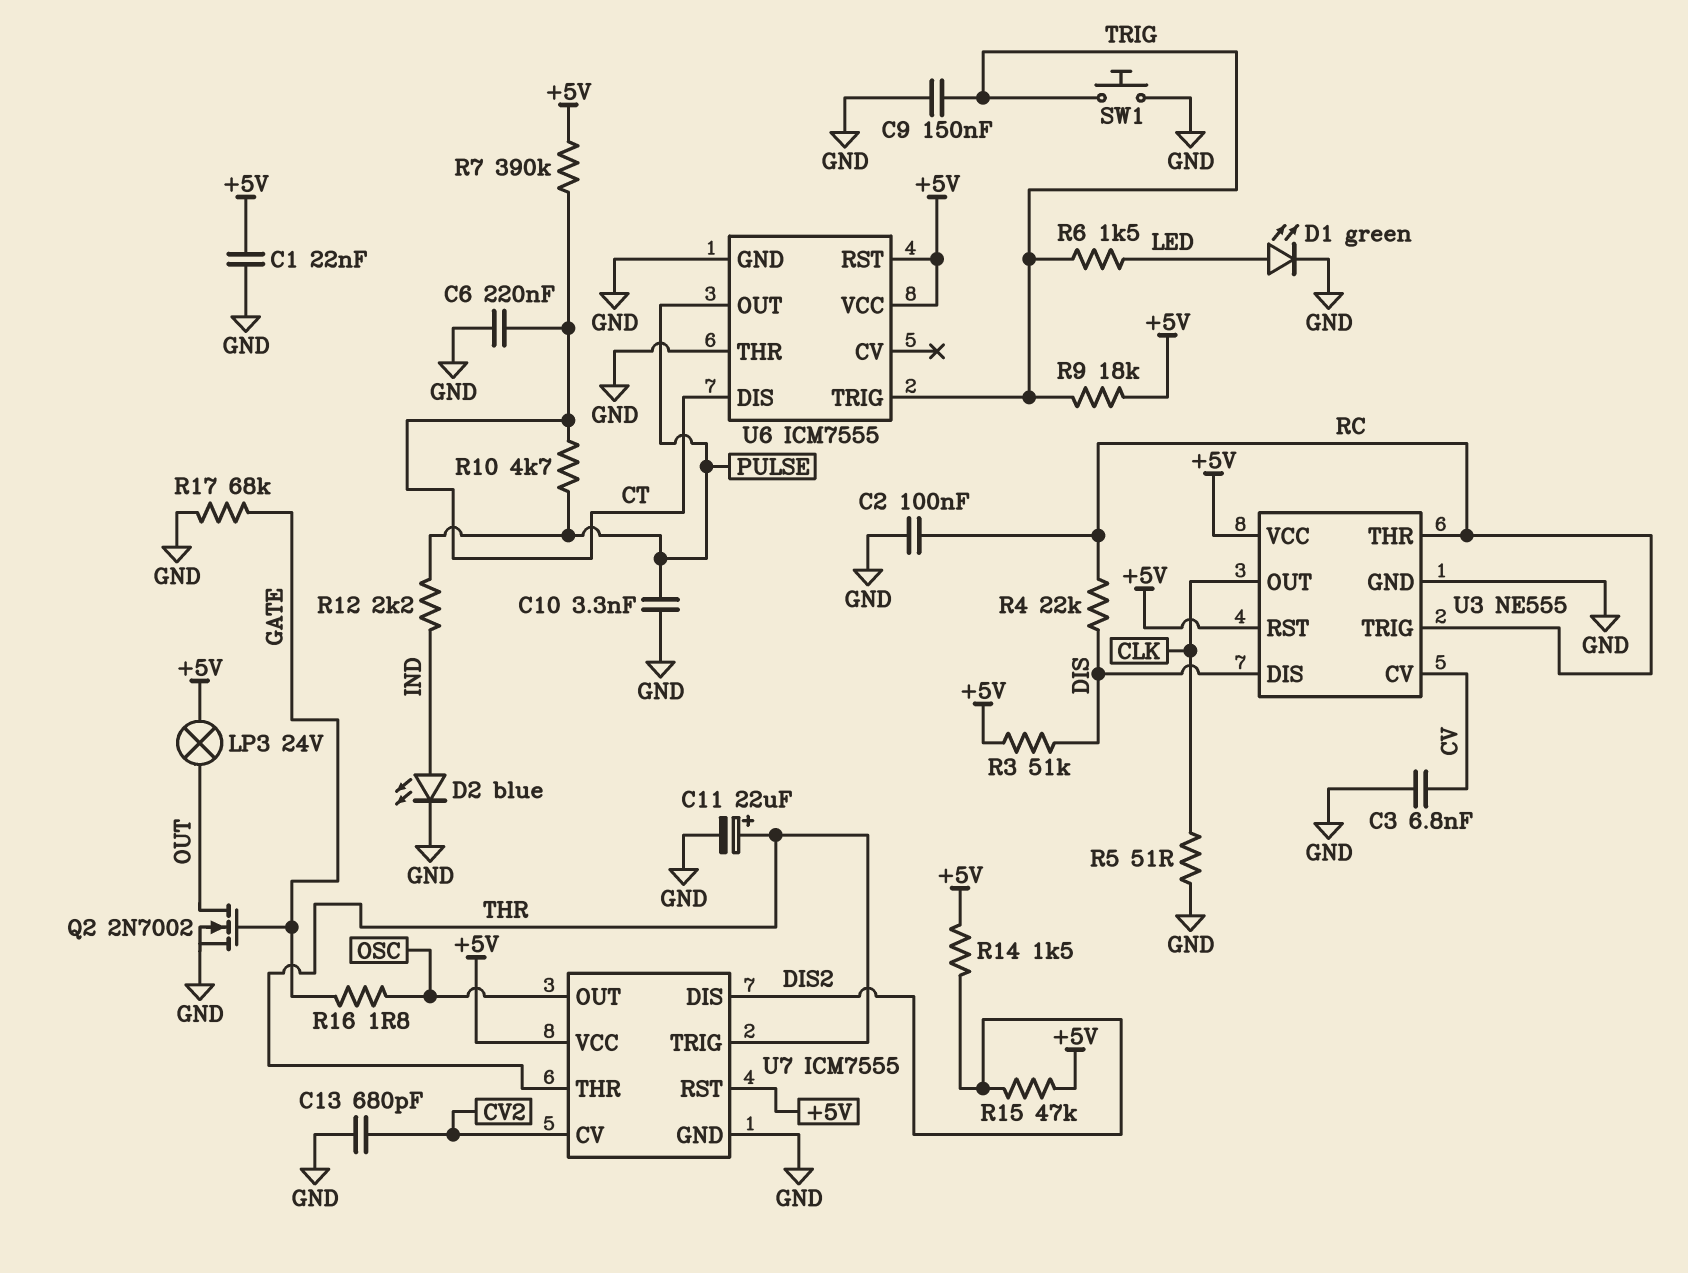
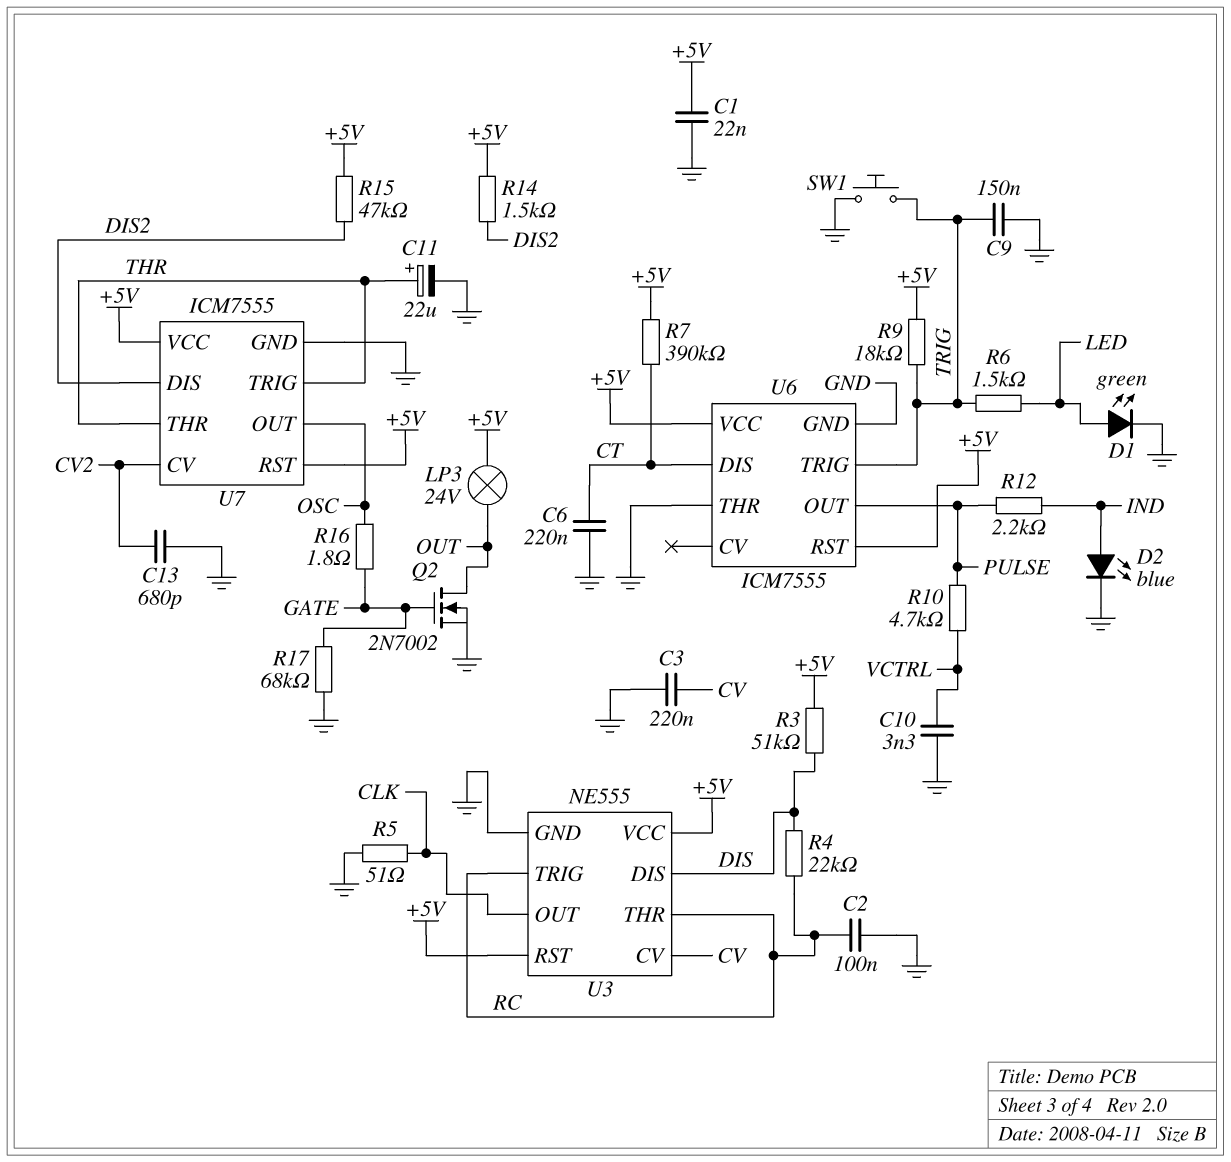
C3: 6.8nF (CV, GND) -> 220nF (CV, GND)
C10: 3.3nF (GND, PULSE) -> 3.3nF (GND, VCTRL)
R10: 4.7k (CT, PULSE) -> 4.7k (PULSE, VCTRL)

